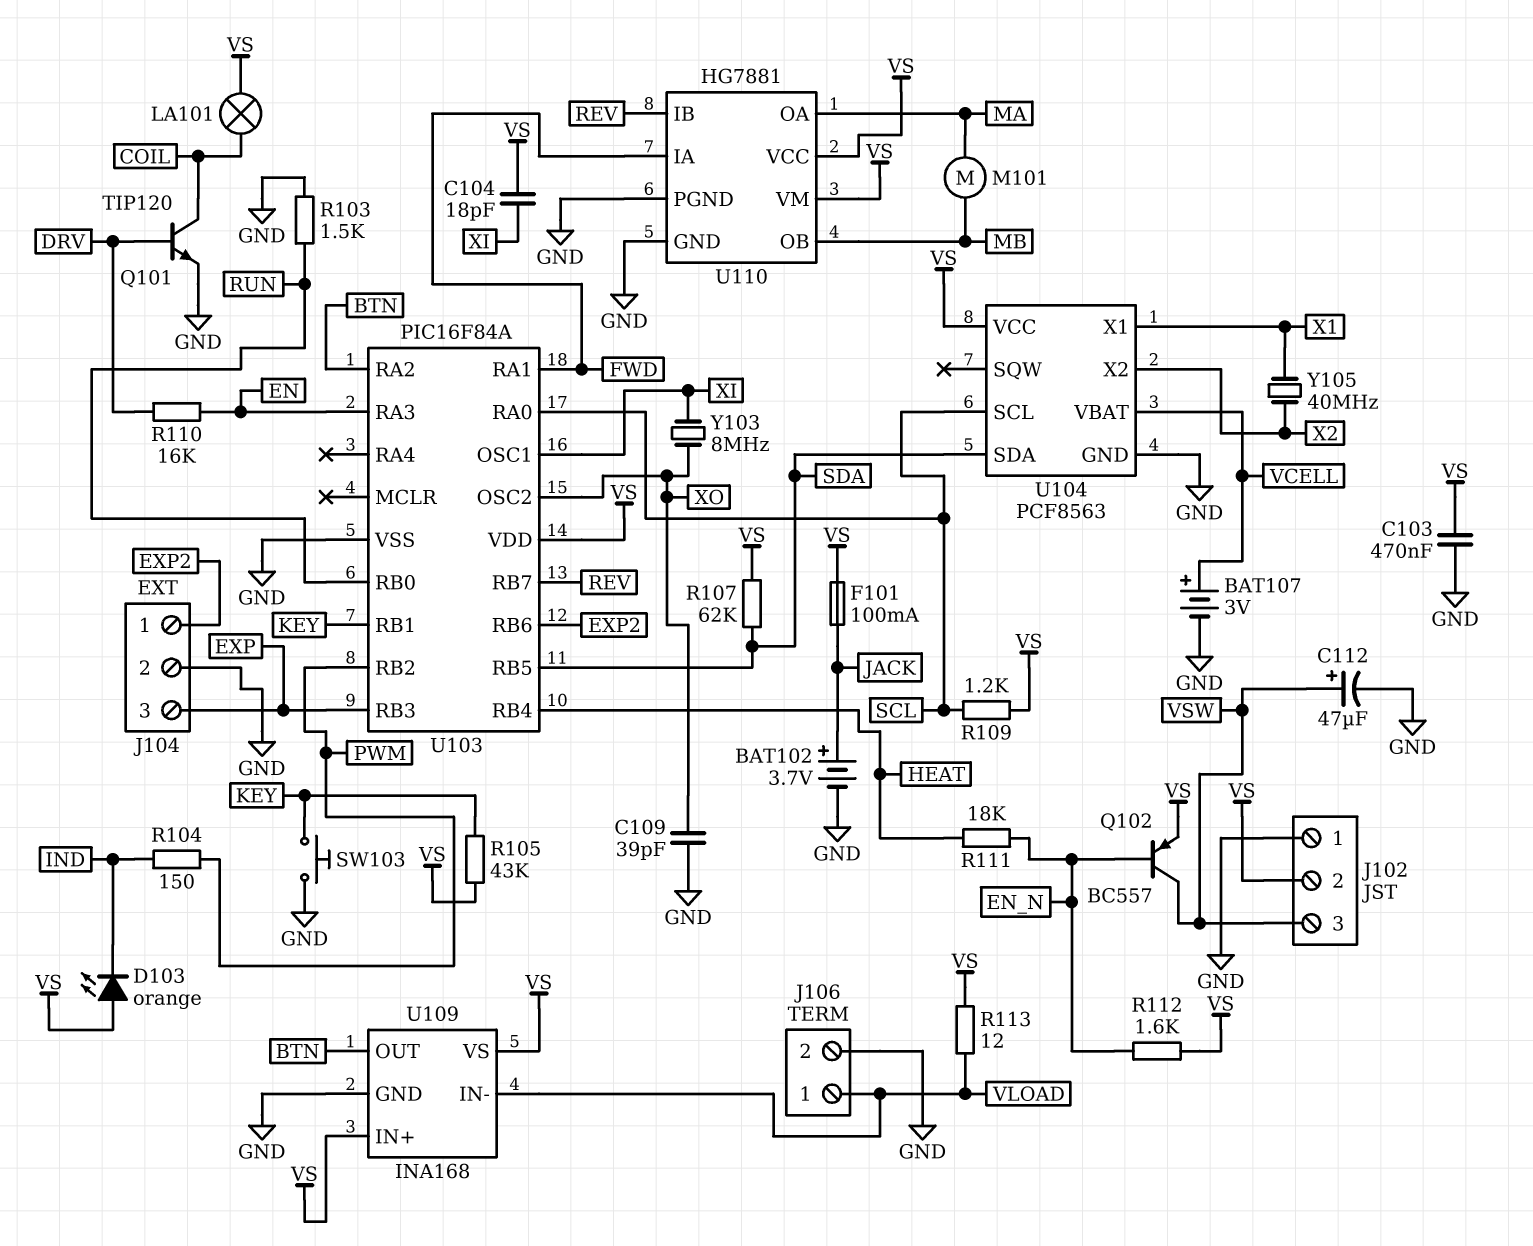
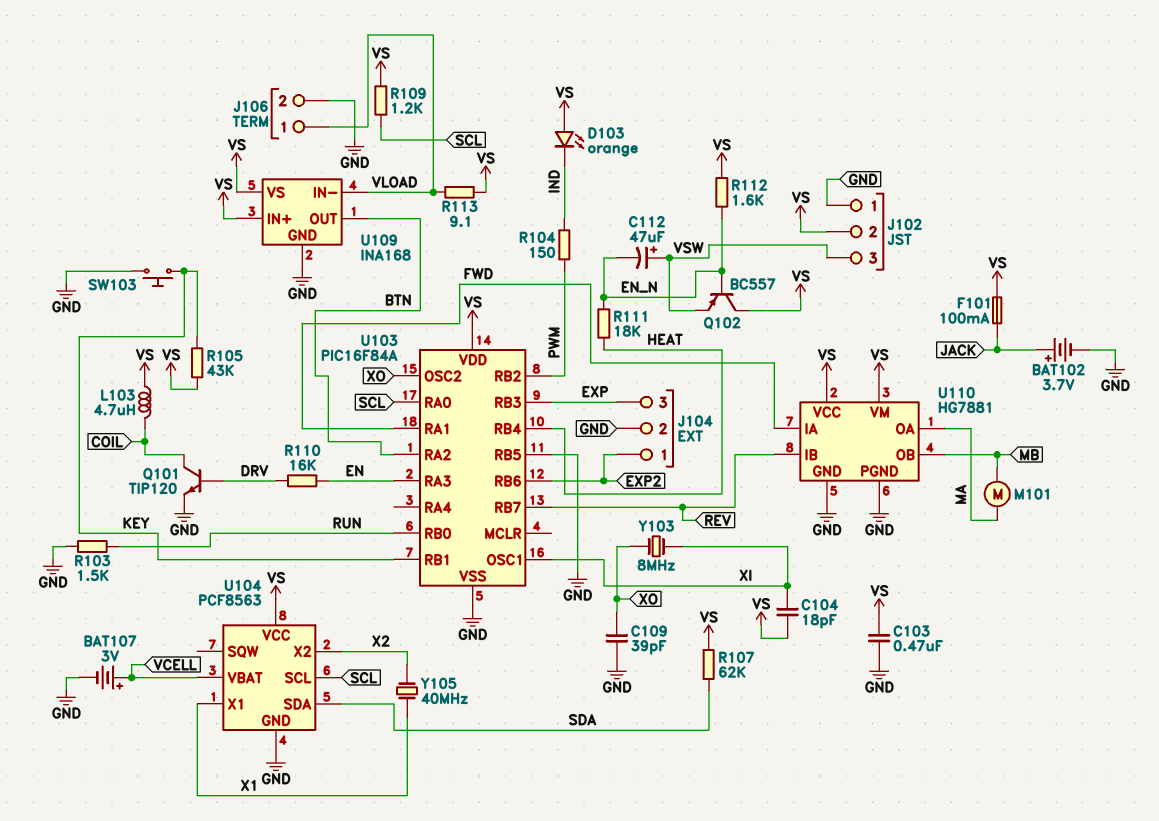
C112: 47uF (plus VSW, minus GND) -> 47uF (plus VSW, minus EN_N)
L103: none -> 4.7uH (COIL, VS)
LA101: lamp (COIL, VS) -> none
Q102: PNP BC557 (B EN_N, C VSW, E VS) -> PNP BC557 (B EN_N, C VS, E VSW)
R113: 12 (VLOAD, VS) -> 9.1 (VLOAD, VS)
U103 pin RB5: SDA -> GND

